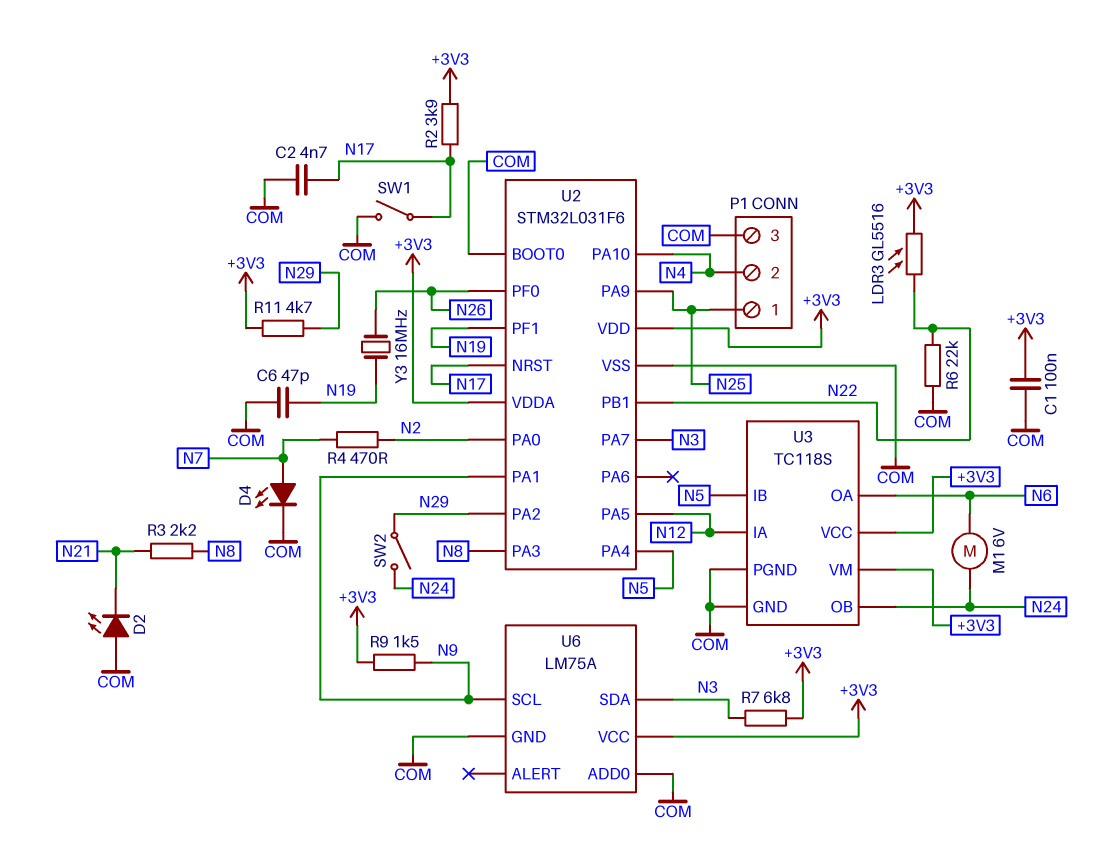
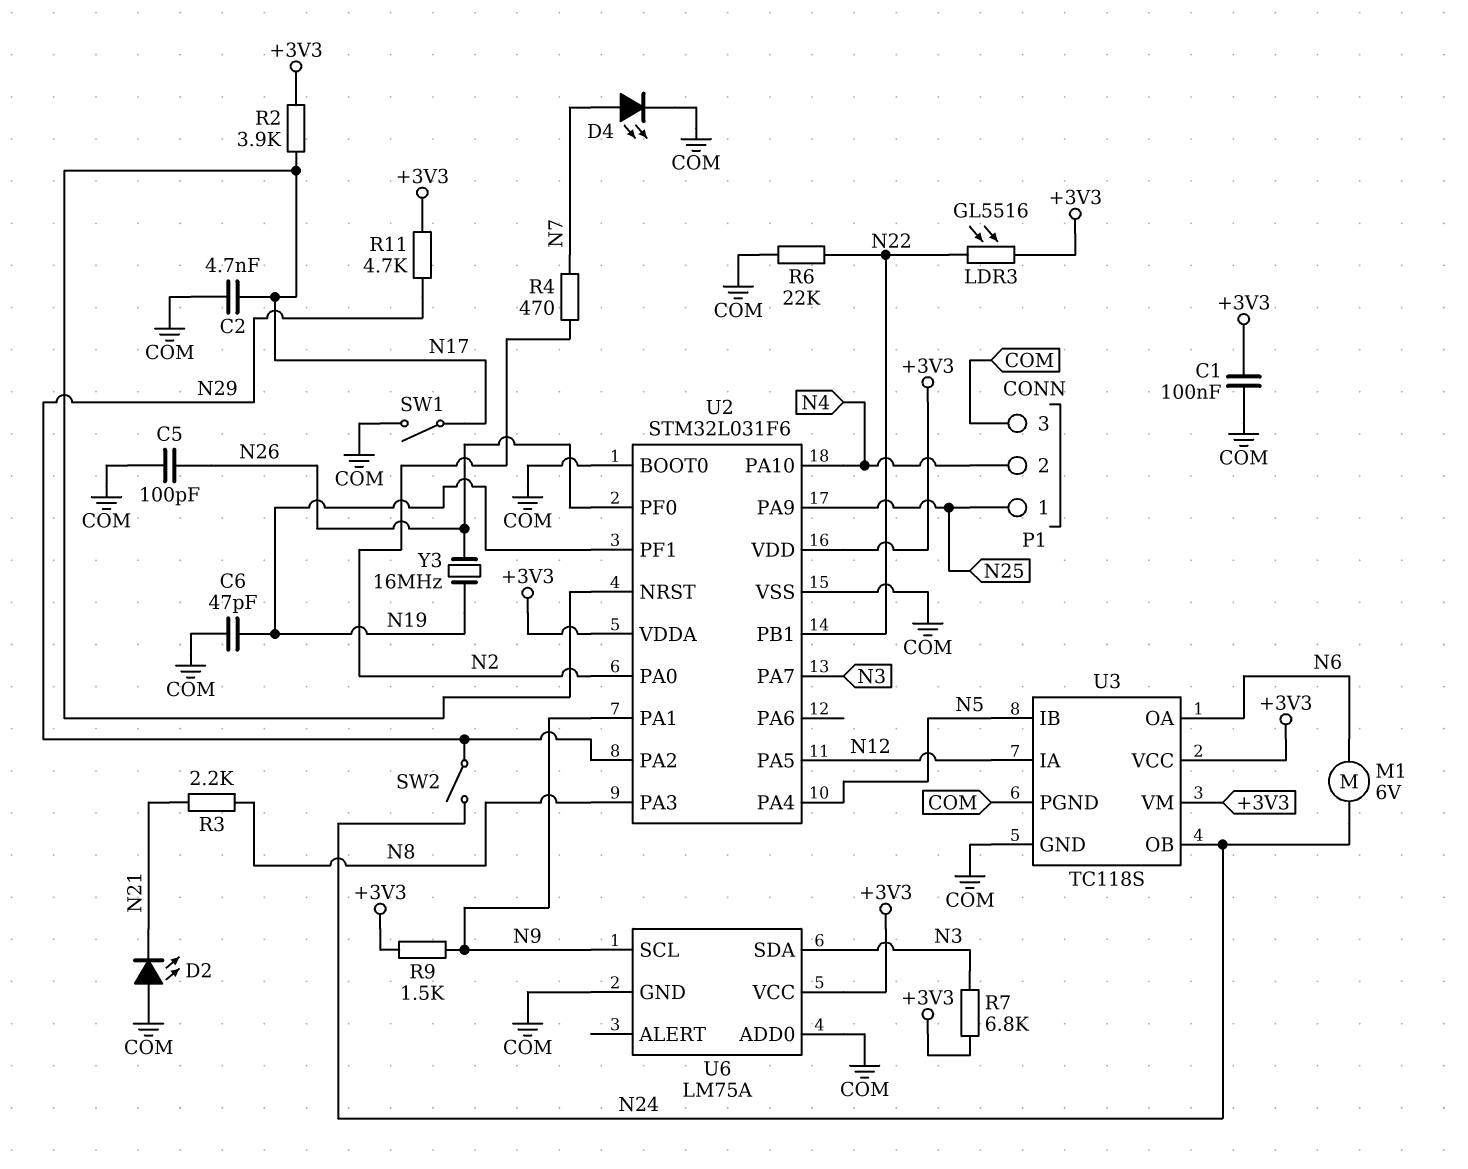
C5: none -> 100pF (COM, N26)

